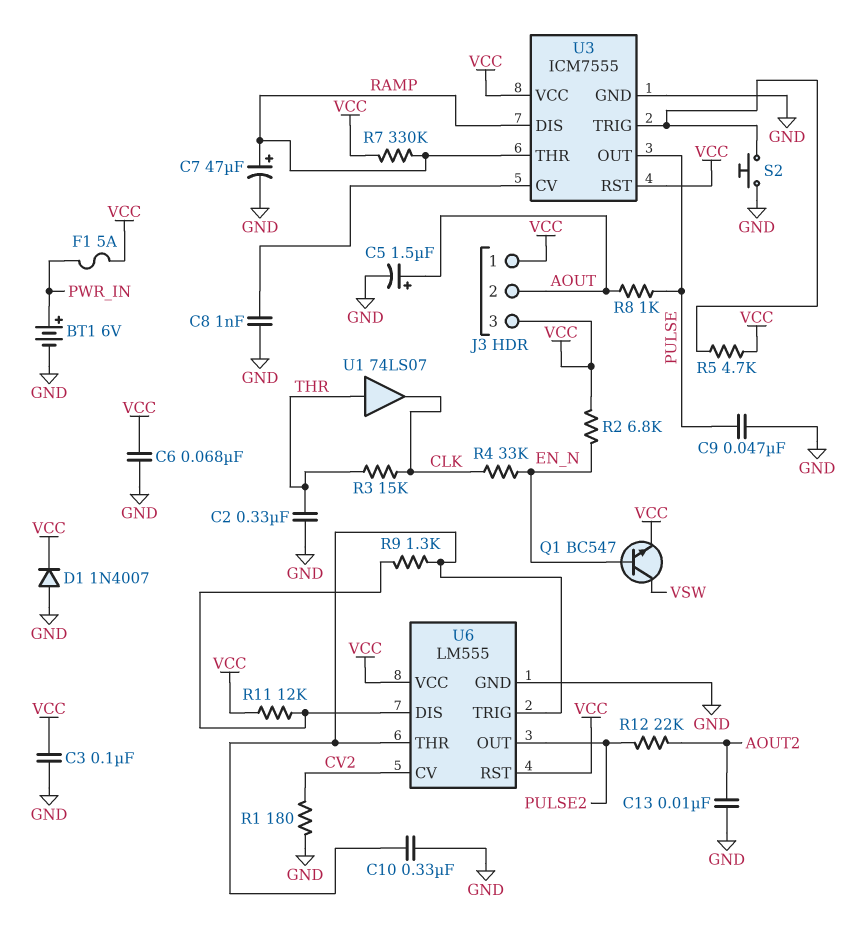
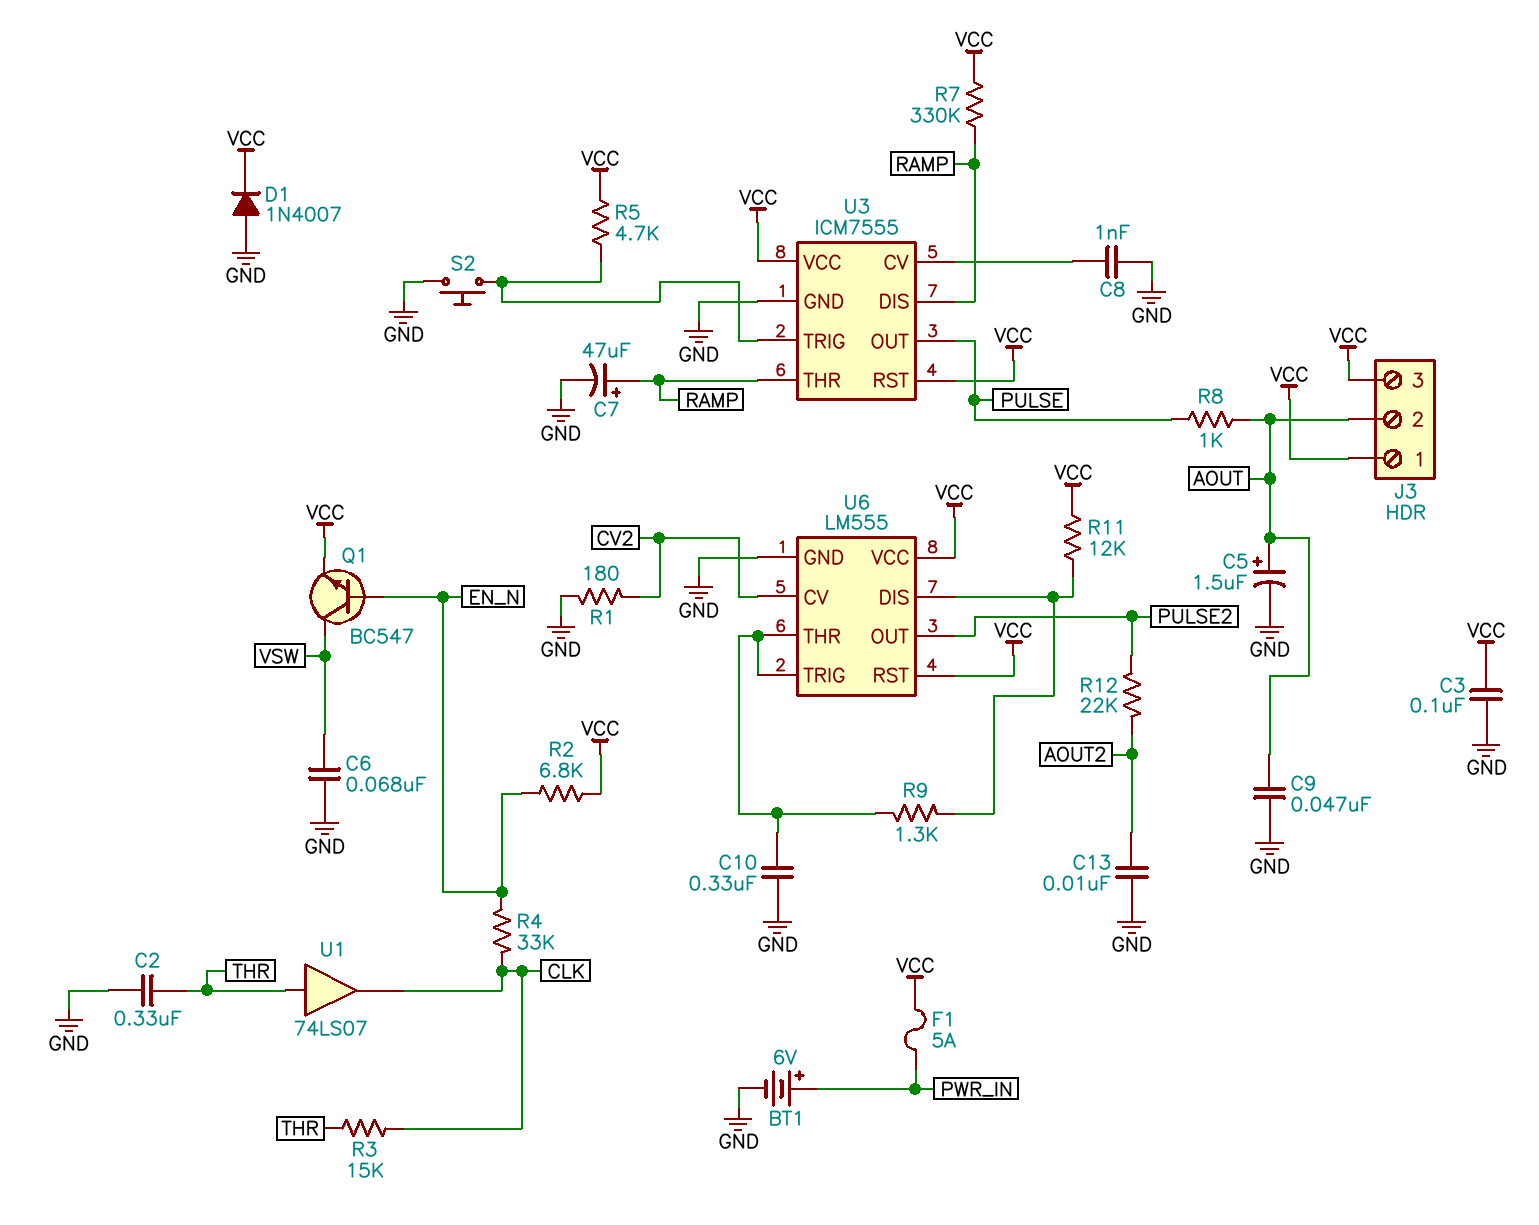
C6: 68nF (GND, VCC) -> 68nF (GND, VSW)
C9: 47nF (GND, PULSE) -> 47nF (AOUT, GND)

